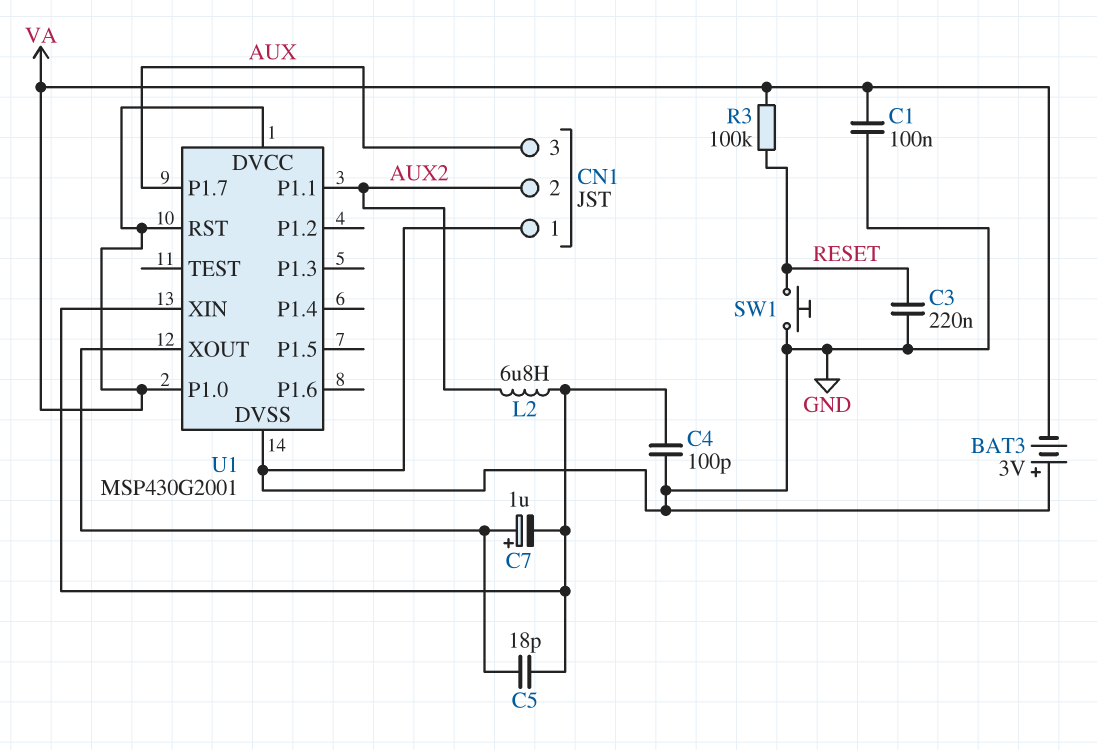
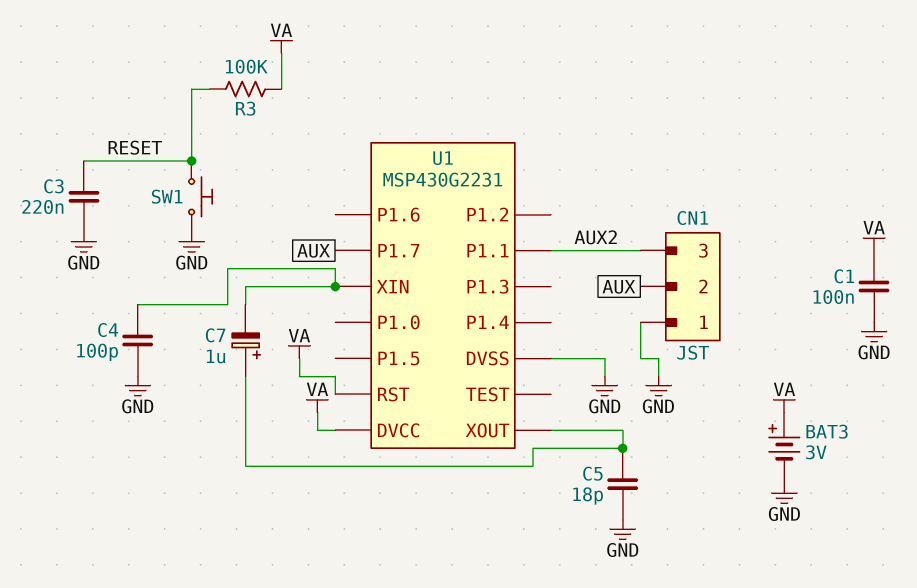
BAT3: 3V (plus GND, minus VA) -> 3V (plus VA, minus GND)
C5: 18pF (U1/XIN, U1/XOUT) -> 18pF (GND, U1/XOUT)
CN1 pin 2: AUX2 -> AUX
CN1 pin 3: AUX -> AUX2
L2: 6.8uH (AUX2, U1/XIN) -> none
U1: MSP430G2001 -> MSP430G2231
U1 pin P1.0: VA -> none

